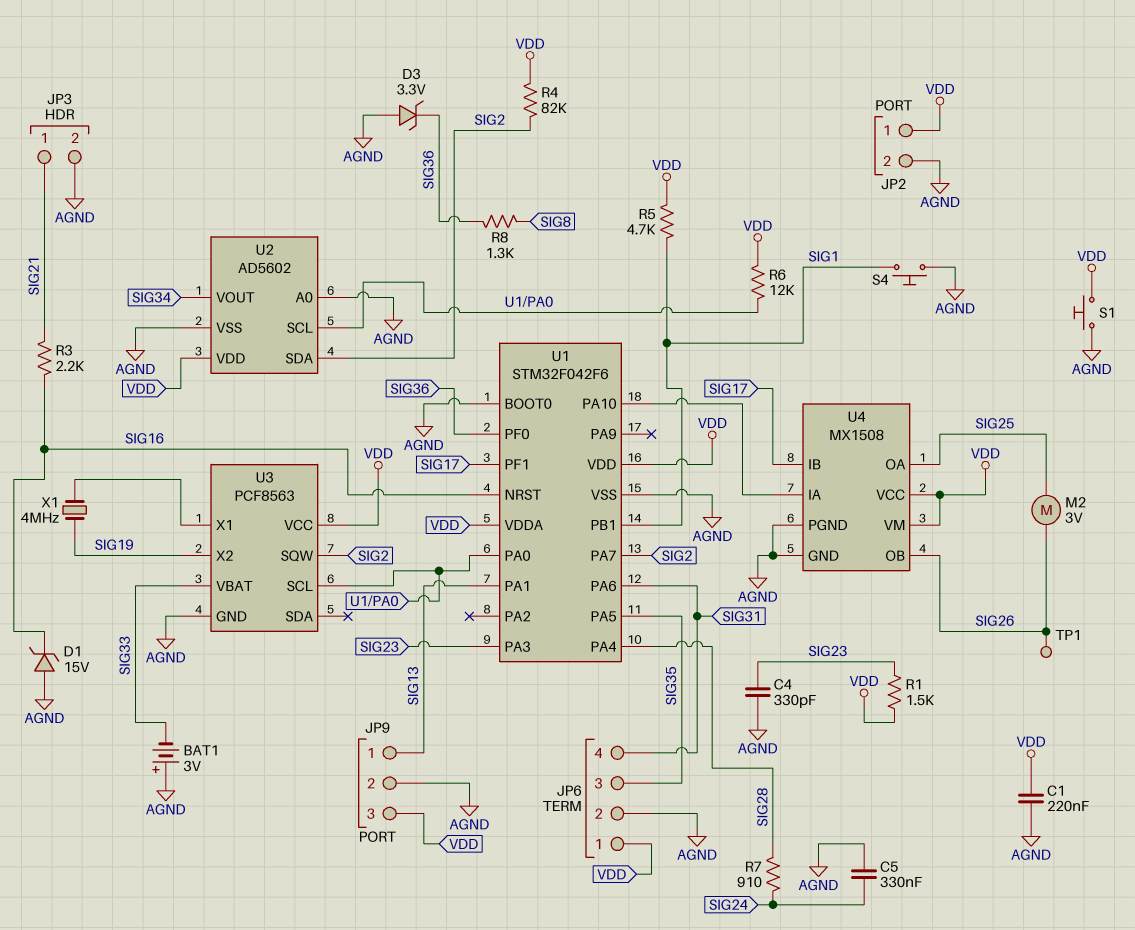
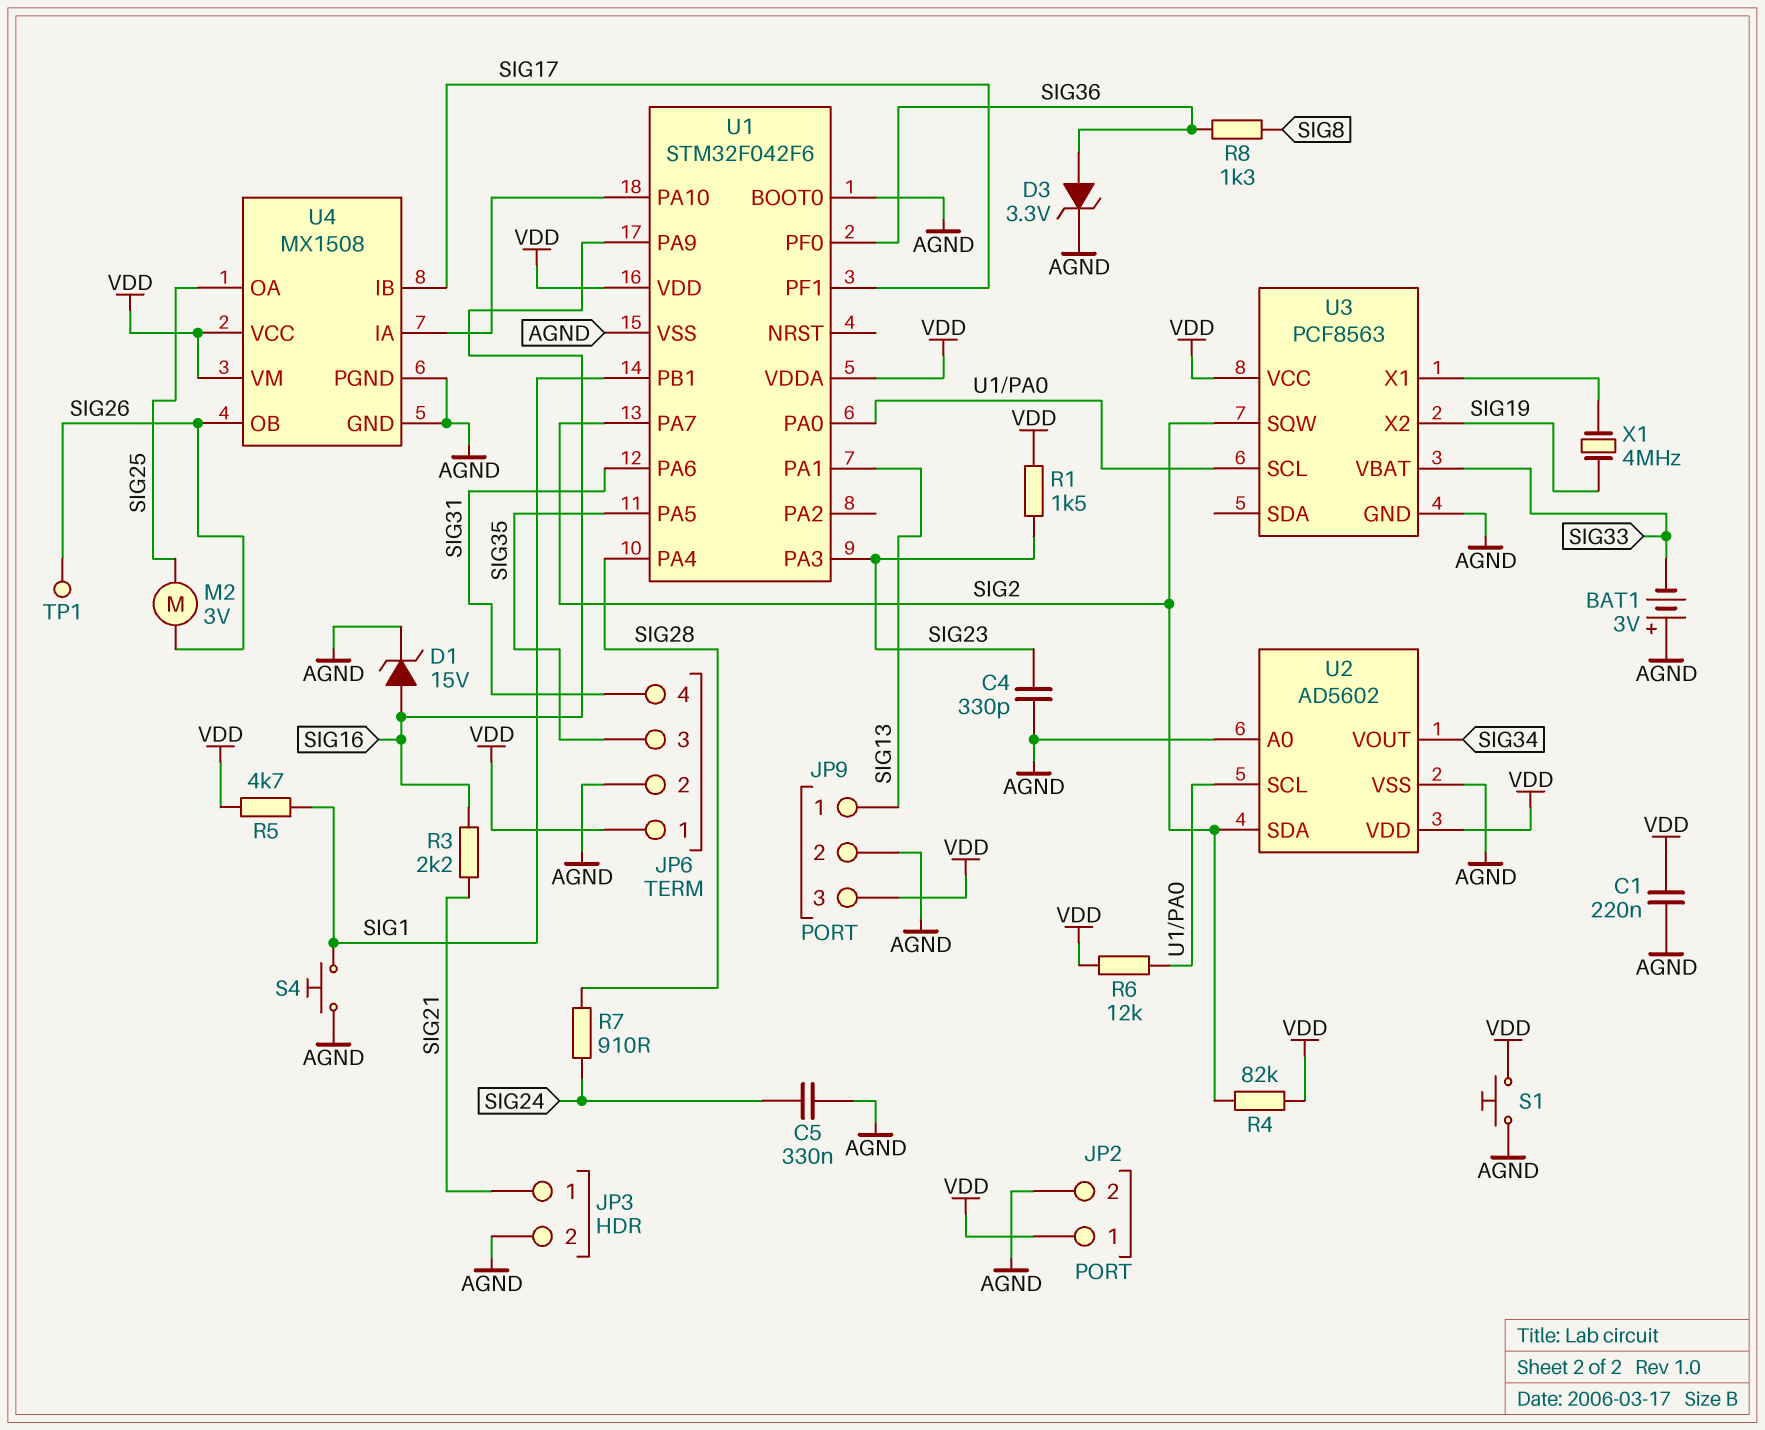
D1: zener 15V (A AGND, K SIG16) -> zener 15V (A SIG16, K AGND)
D3: zener 3.3V (A AGND, K SIG36) -> zener 3.3V (A SIG36, K AGND)
U1 pin NRST: SIG16 -> none
U1 pin PA9: none -> SIG16

